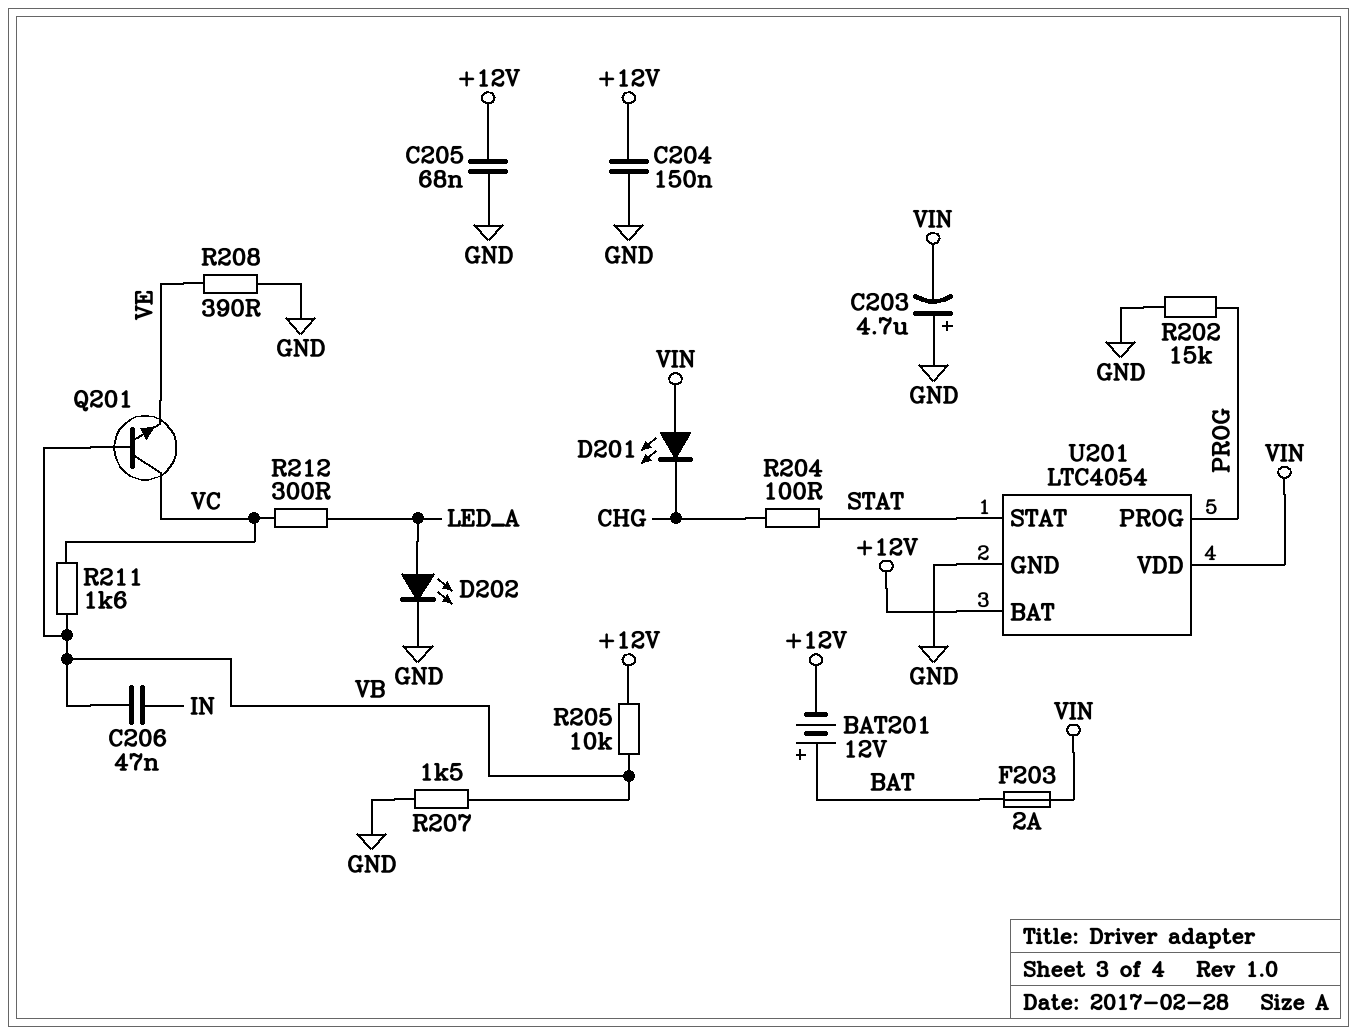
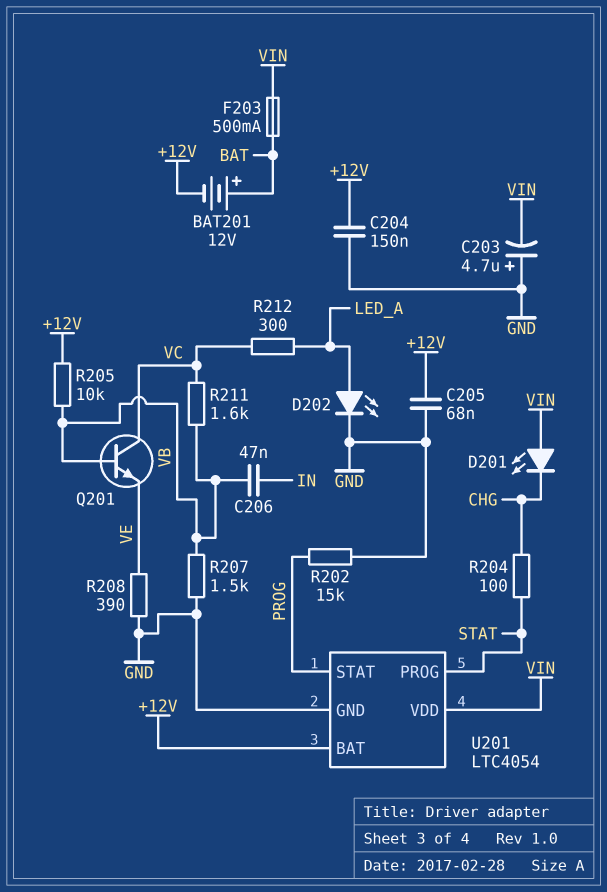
F203: 2A (BAT, VIN) -> 500mA (BAT, VIN)
U201 pin PROG: PROG -> STAT
U201 pin STAT: STAT -> PROG

